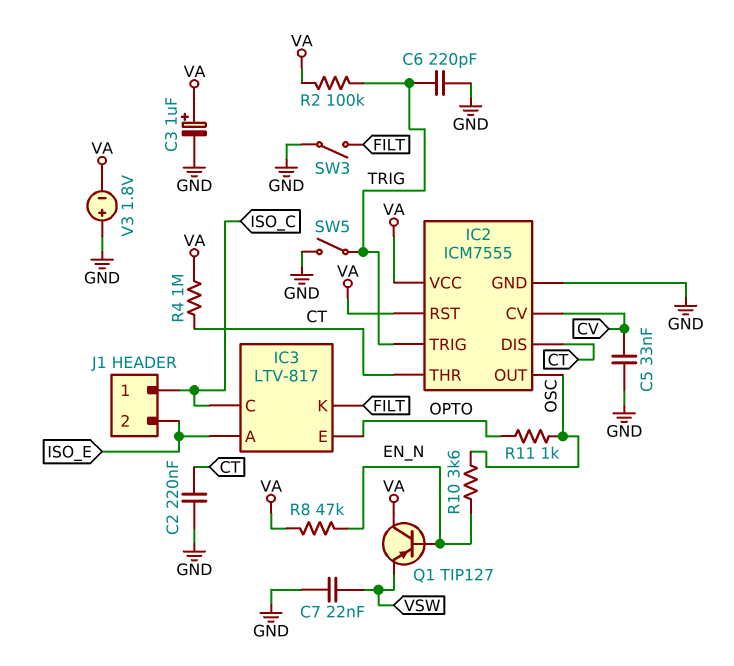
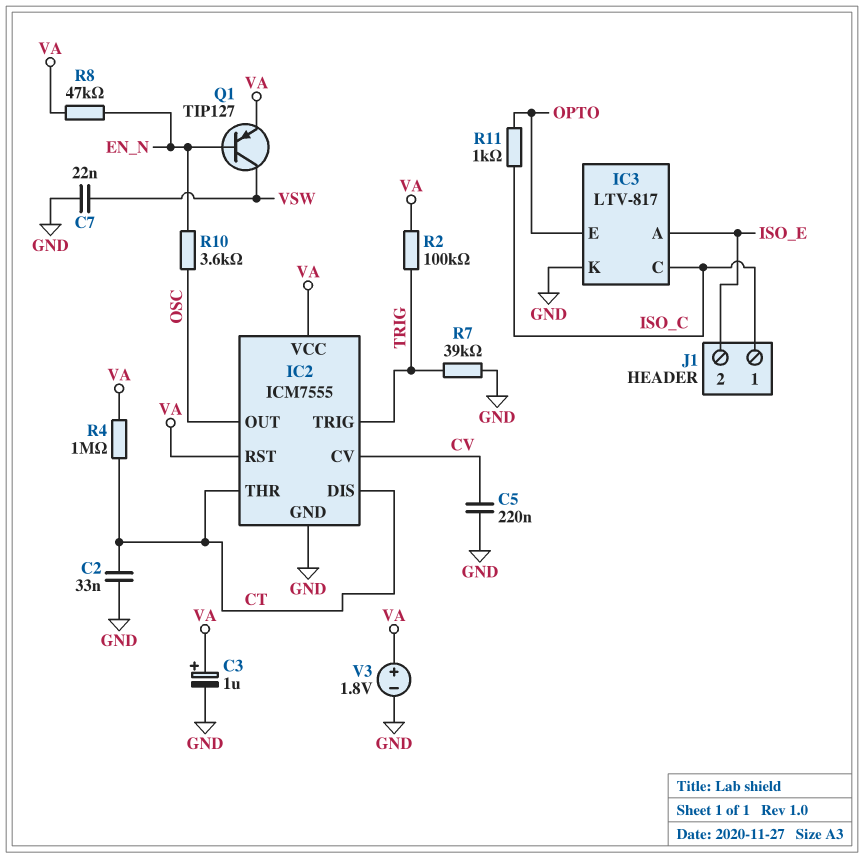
C2: 220nF (CT, GND) -> 33nF (CT, GND)
C5: 33nF (CV, GND) -> 220nF (CV, GND)
C6: 220pF (GND, TRIG) -> none
IC3 pin K: FILT -> GND
Q1: PNP TIP127 (B EN_N, C VA, E VSW) -> PNP TIP127 (B EN_N, C VSW, E VA)
R7: none -> 39k (GND, TRIG)
R11: 1k (OPTO, OSC) -> 1k (ISO_C, OPTO)
SW3: switch (FILT, GND) -> none
SW5: switch (GND, TRIG) -> none
V3: 1.8V (plus GND, minus VA) -> 1.8V (plus VA, minus GND)

